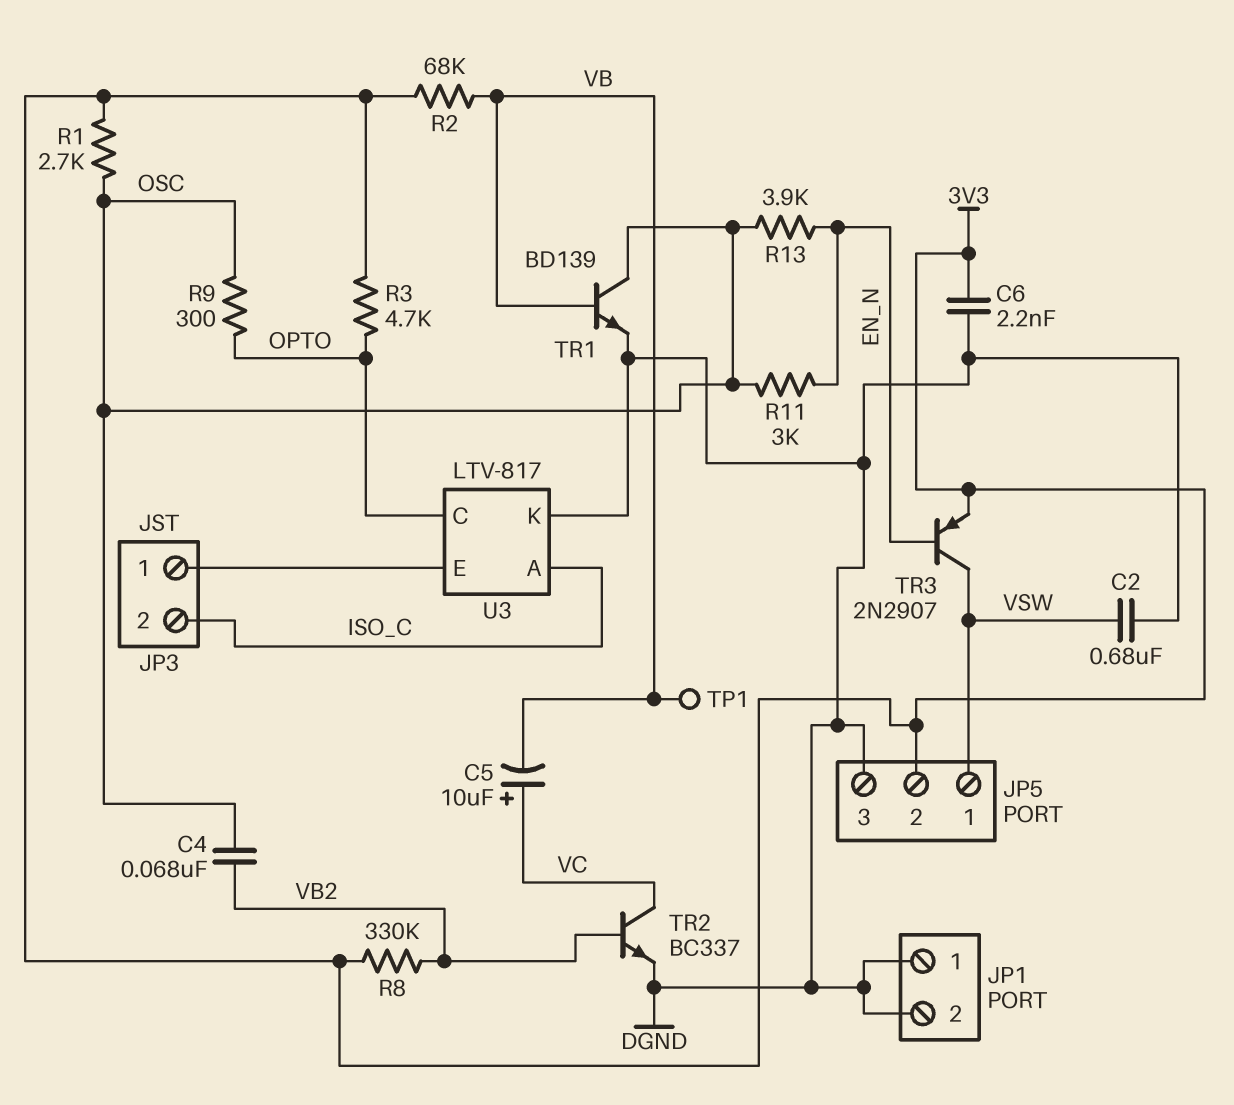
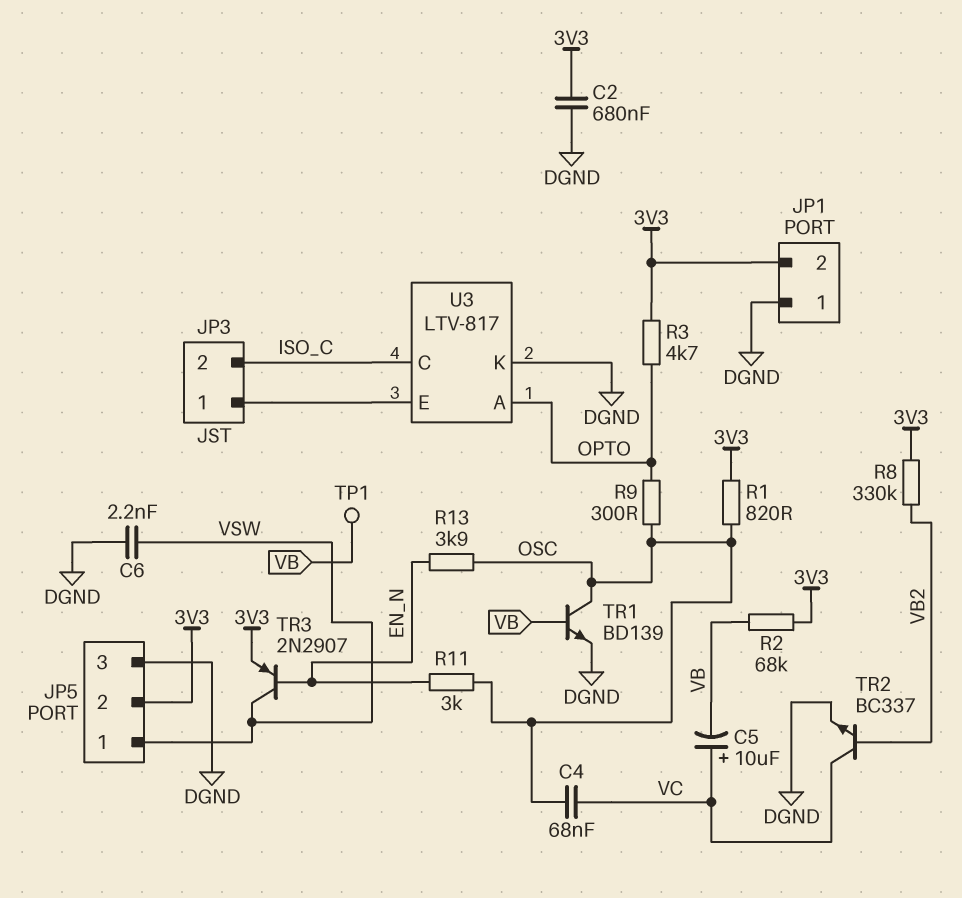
C2: 680nF (DGND, VSW) -> 680nF (3V3, DGND)
C4: 68nF (OSC, VB2) -> 68nF (OSC, VC)
C6: 2.2nF (3V3, DGND) -> 2.2nF (DGND, VSW)
JP1 pin 2: DGND -> 3V3
R1: 2.7k (3V3, OSC) -> 820 (3V3, OSC)
U3 pin A: ISO_C -> OPTO
U3 pin C: OPTO -> ISO_C

